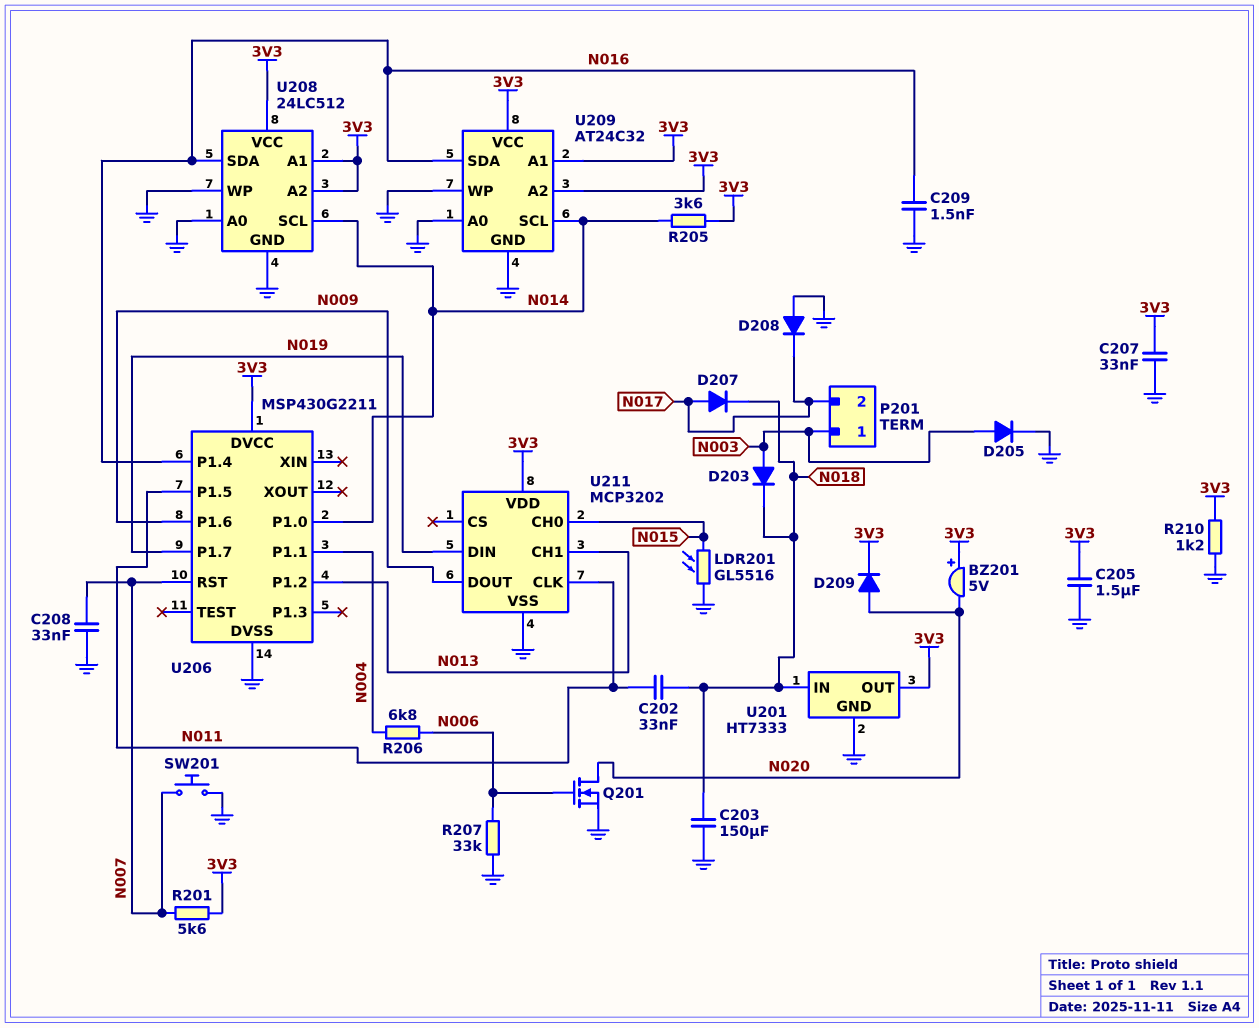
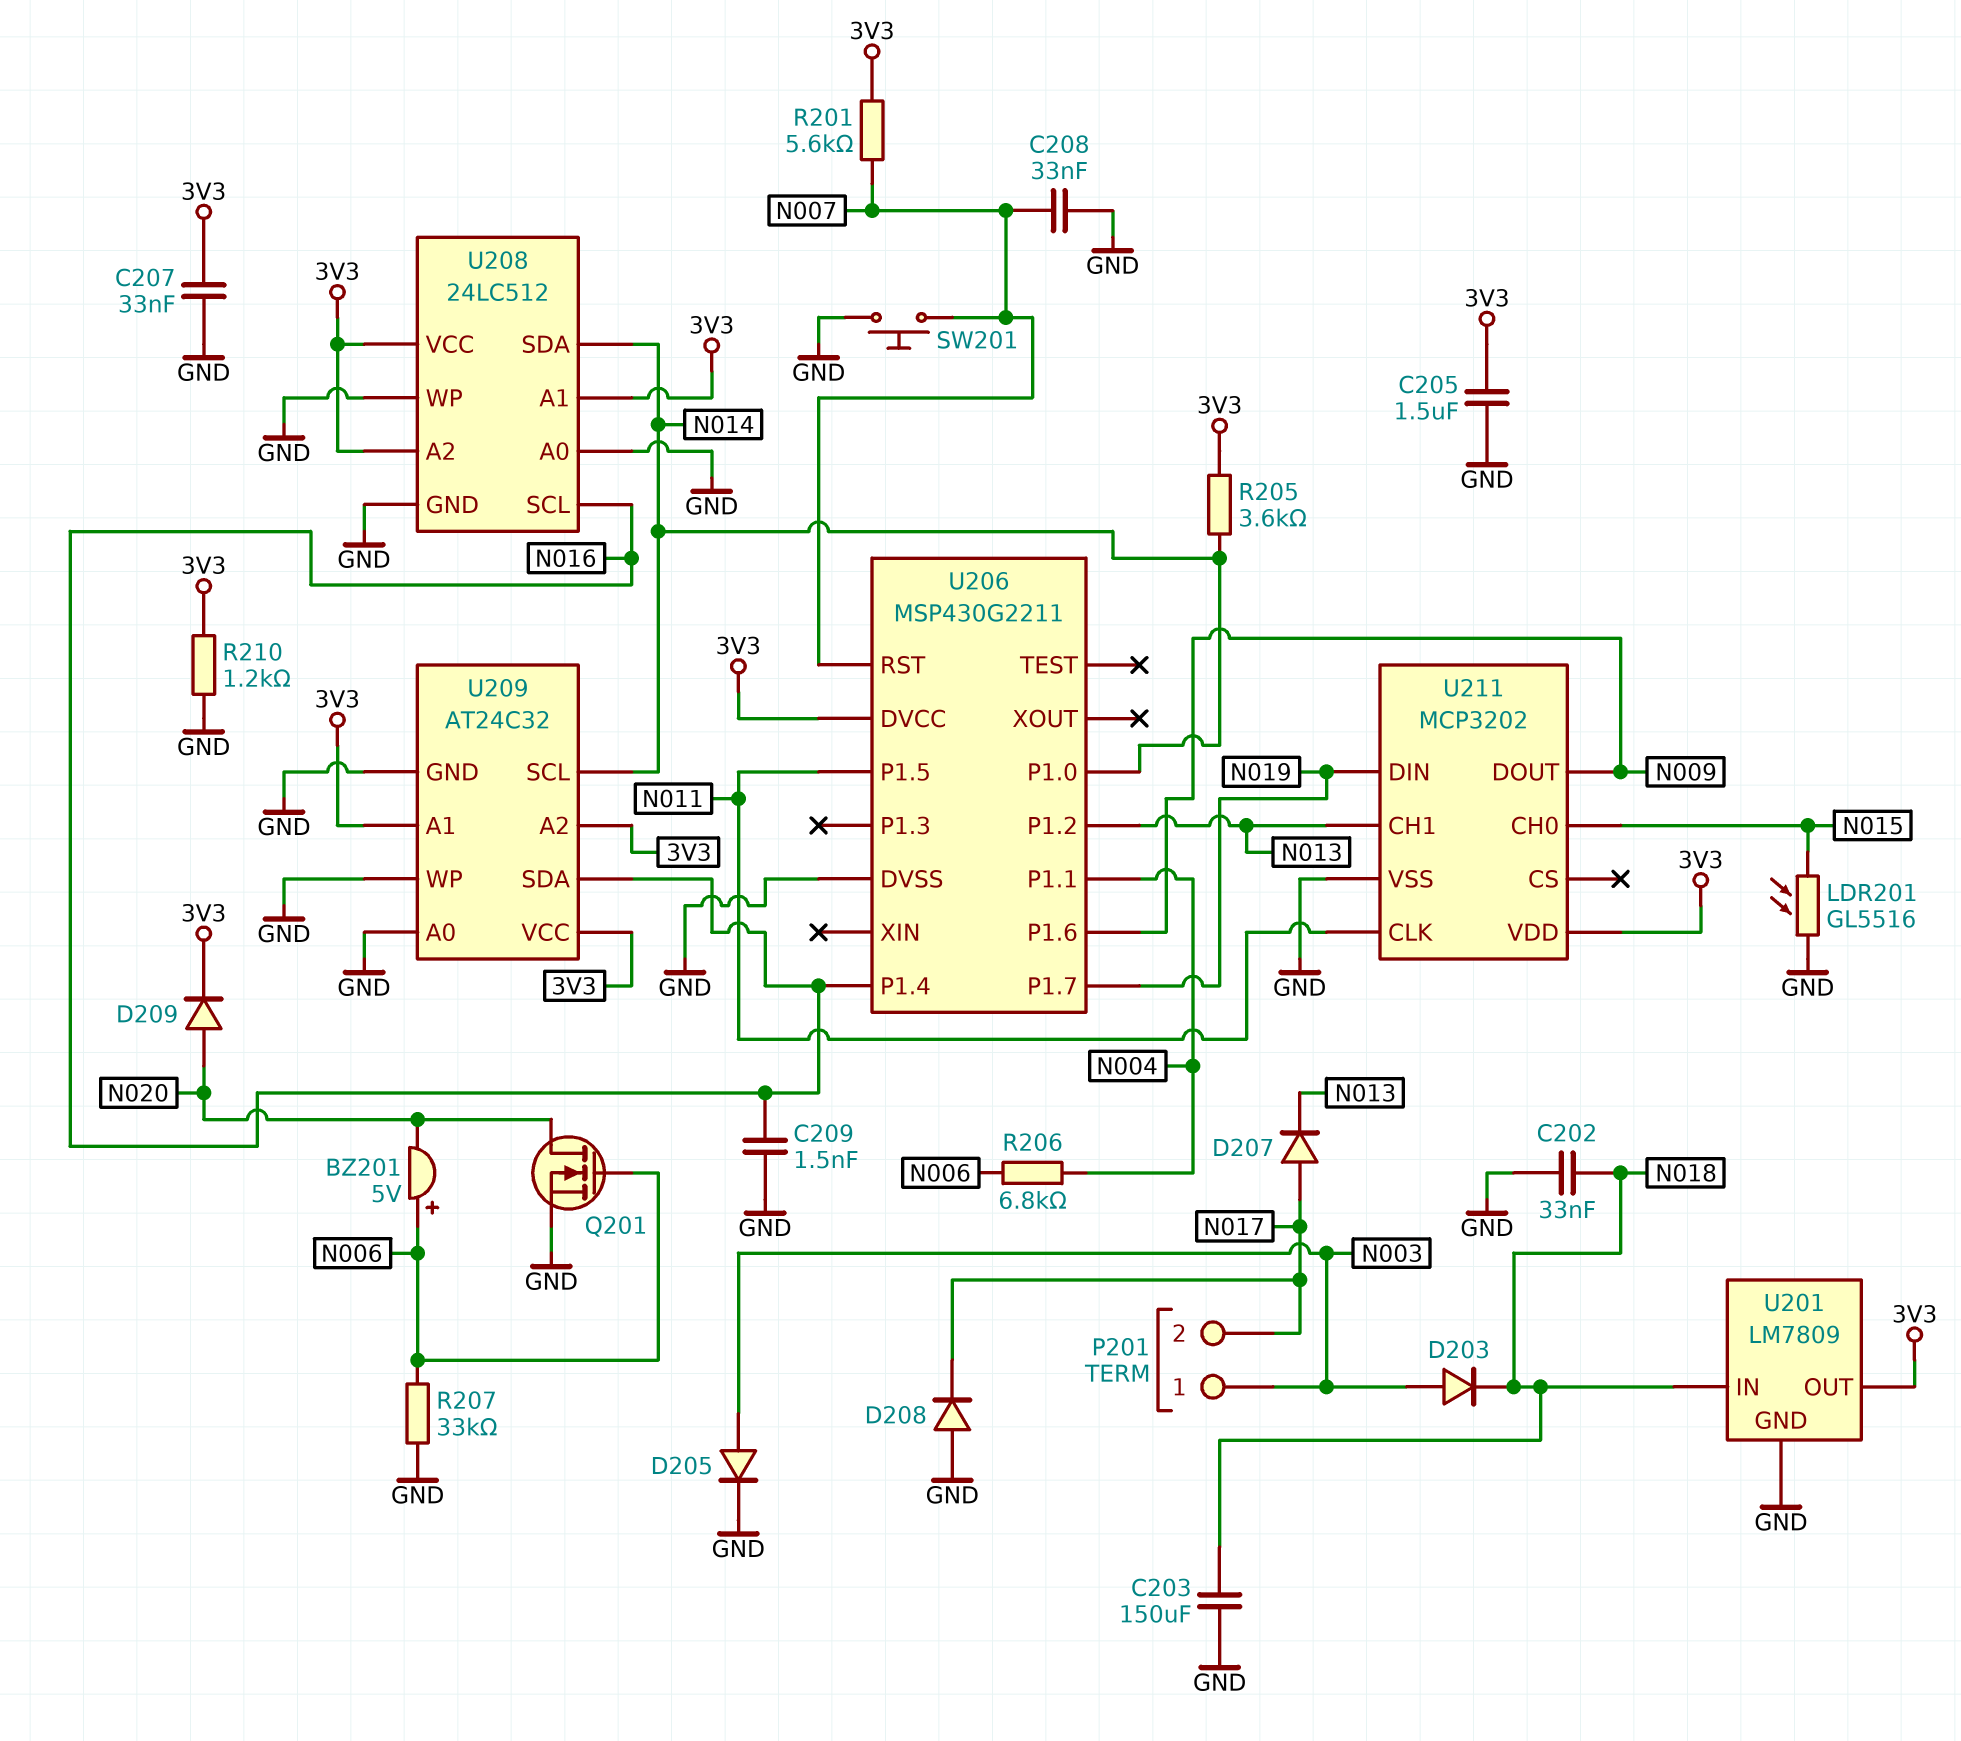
BZ201: buzzer 5V (plus 3V3, minus N020) -> buzzer 5V (plus N006, minus N020)
C202: 33nF (N011, N018) -> 33nF (GND, N018)
D207: diode (A N017, K N018) -> diode (A N017, K N013)
U201: HT7333 -> LM7809
U208 pin SCL: N014 -> N016
U208 pin SDA: N016 -> N014

